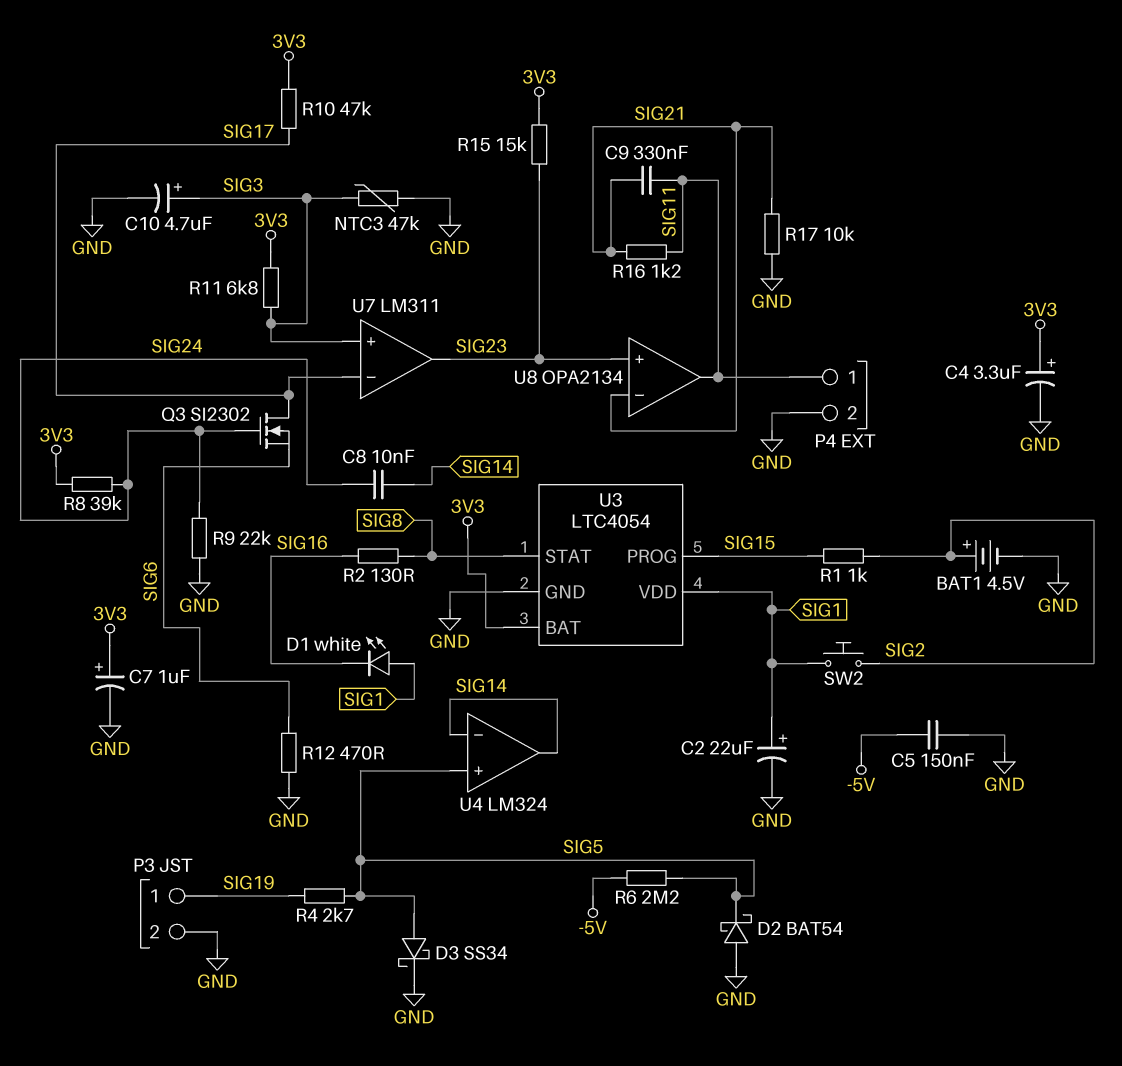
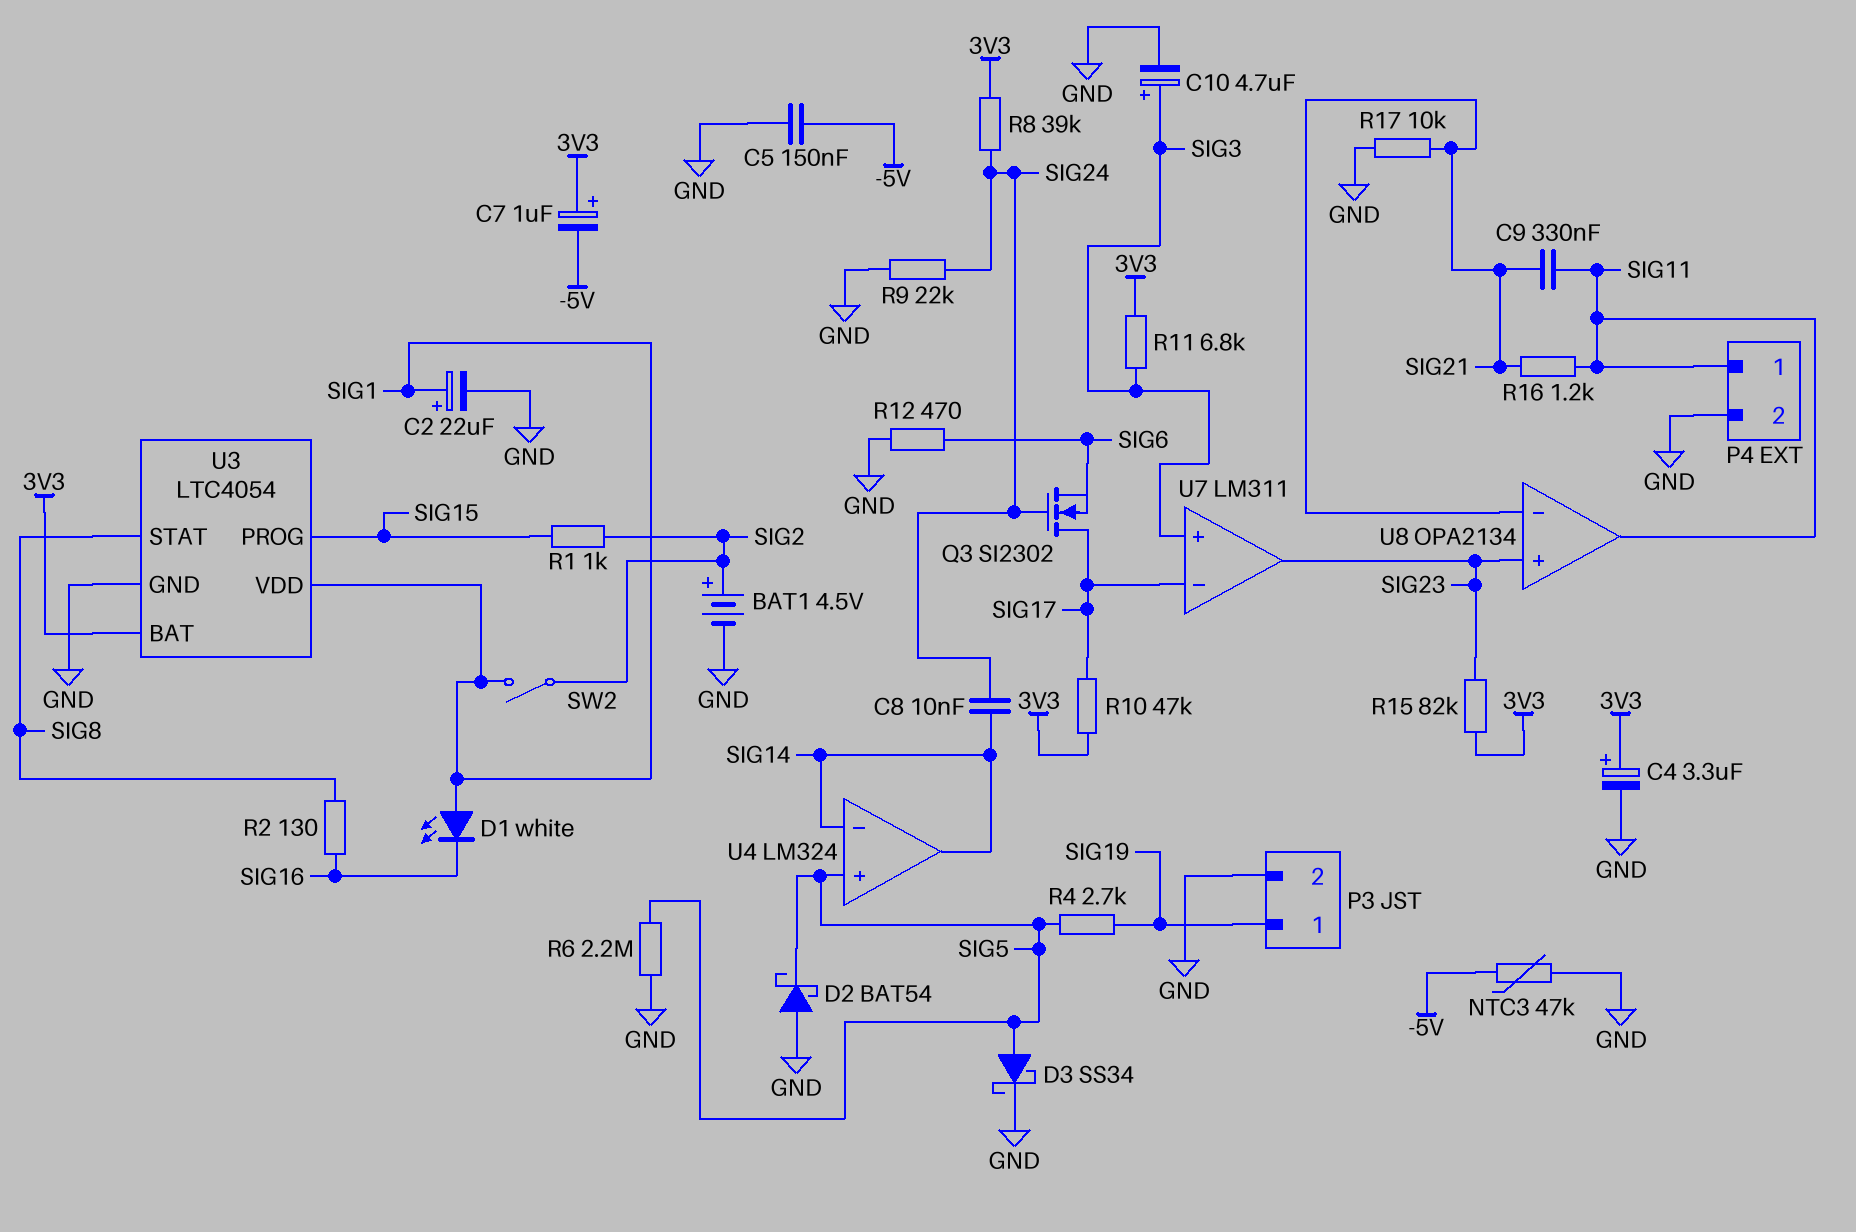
C7: 1uF (plus 3V3, minus GND) -> 1uF (plus 3V3, minus -5V)
NTC3: 47k (GND, SIG3) -> 47k (-5V, GND)
R6: 2.2M (-5V, SIG5) -> 2.2M (GND, SIG5)
R15: 15k (3V3, SIG23) -> 82k (3V3, SIG23)
SW2: button (SIG1, SIG2) -> switch (SIG1, SIG2)

